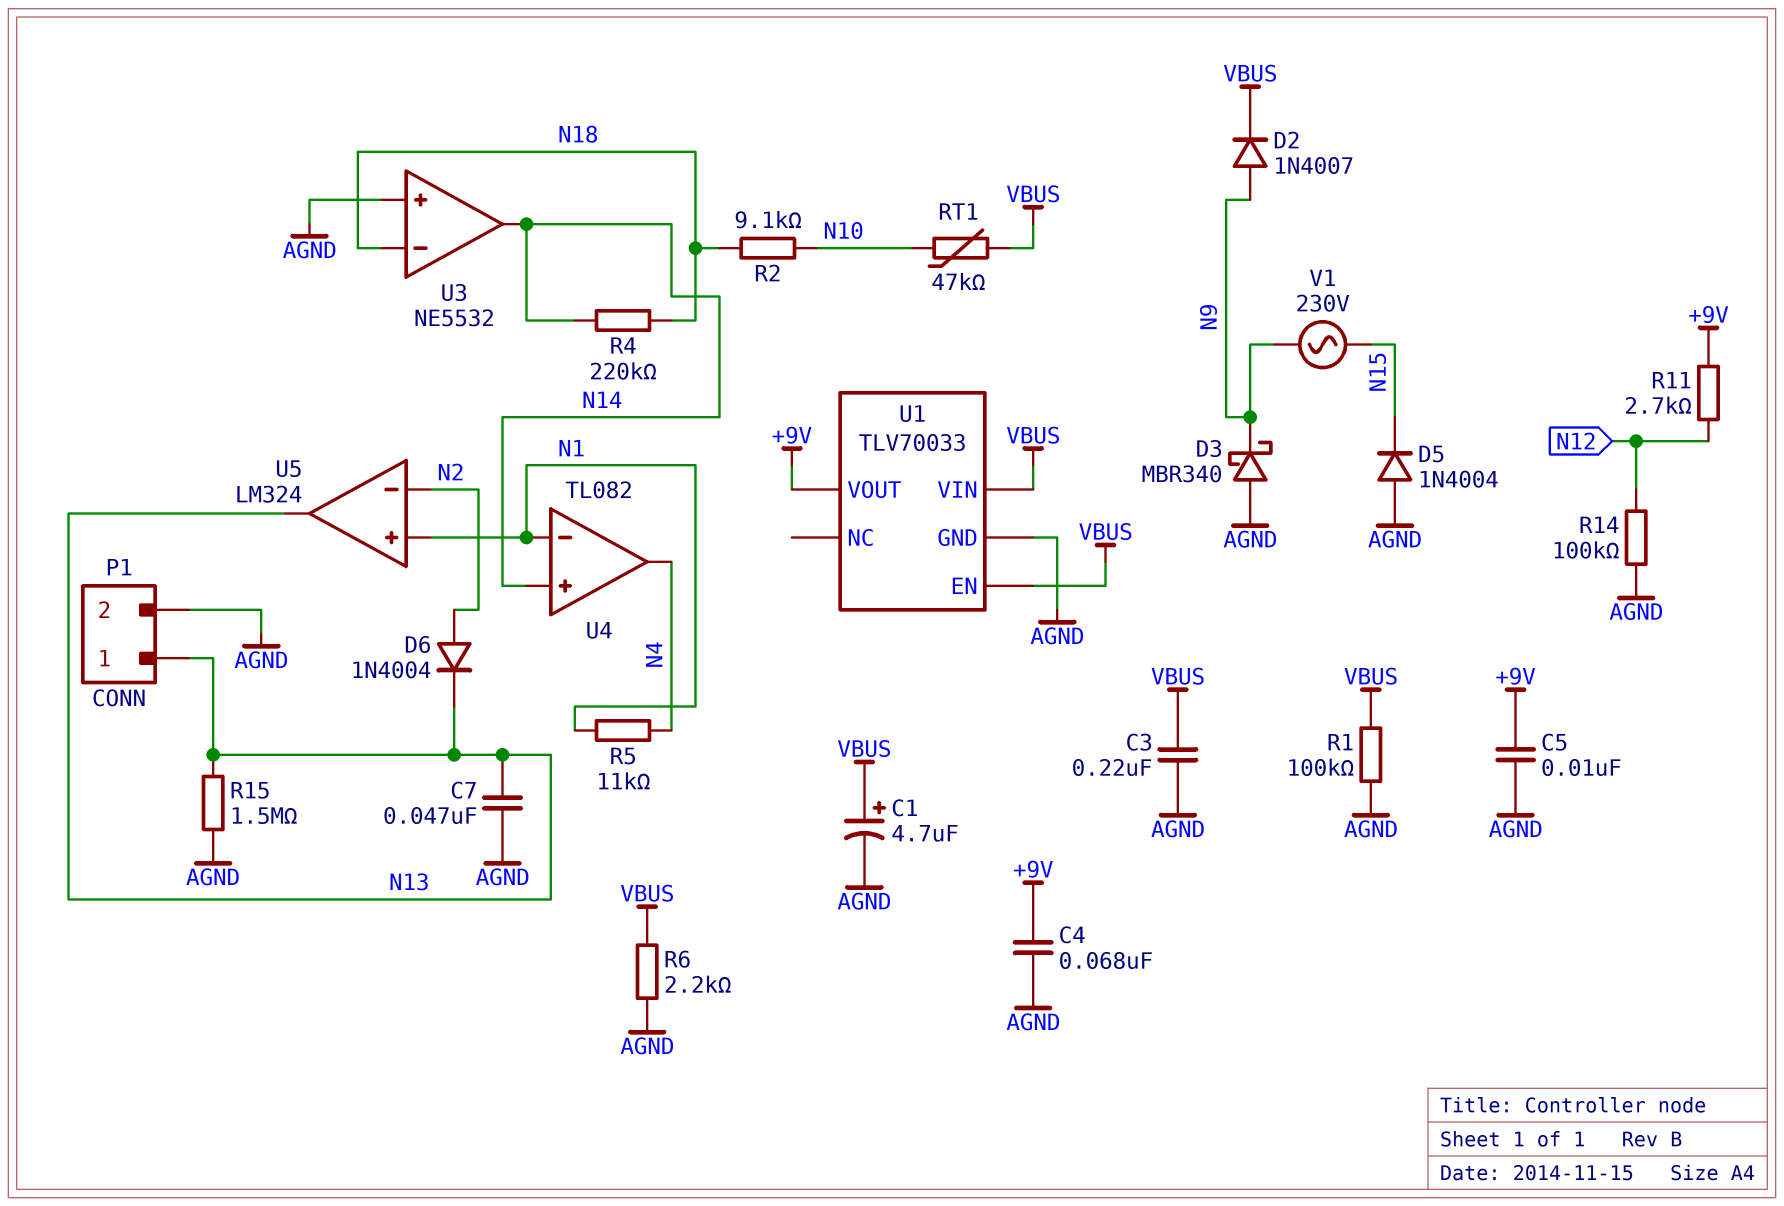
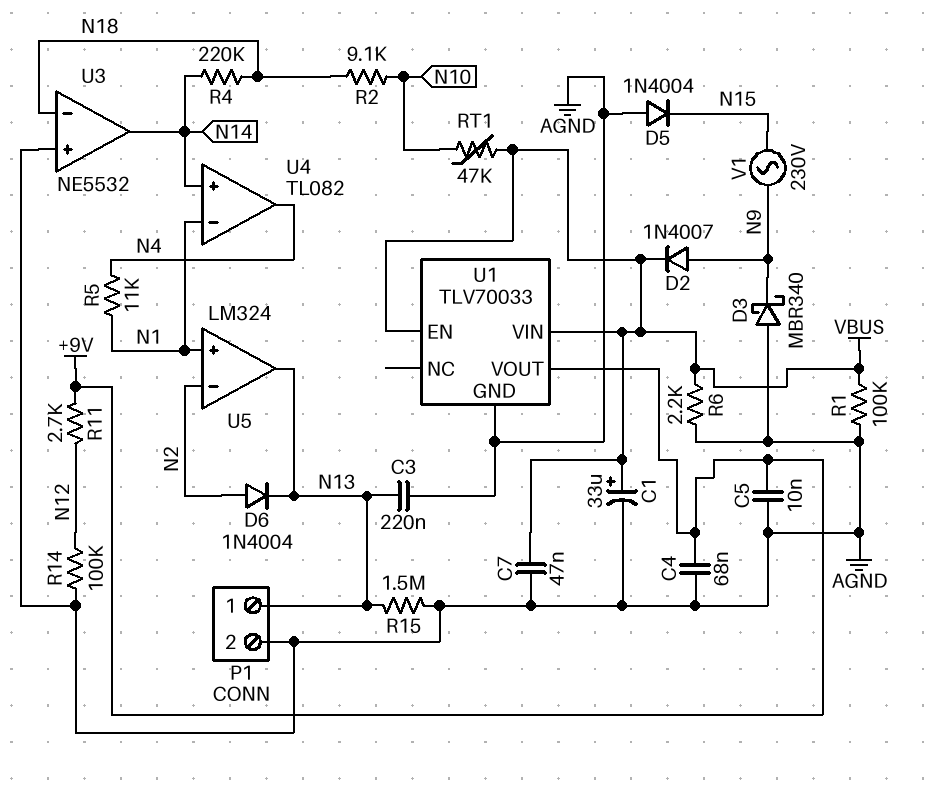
C1: 4.7uF (plus VBUS, minus AGND) -> 33uF (plus VBUS, minus AGND)
C3: 220nF (AGND, VBUS) -> 220nF (AGND, N13)
C7: 47nF (AGND, N13) -> 47nF (AGND, VBUS)

